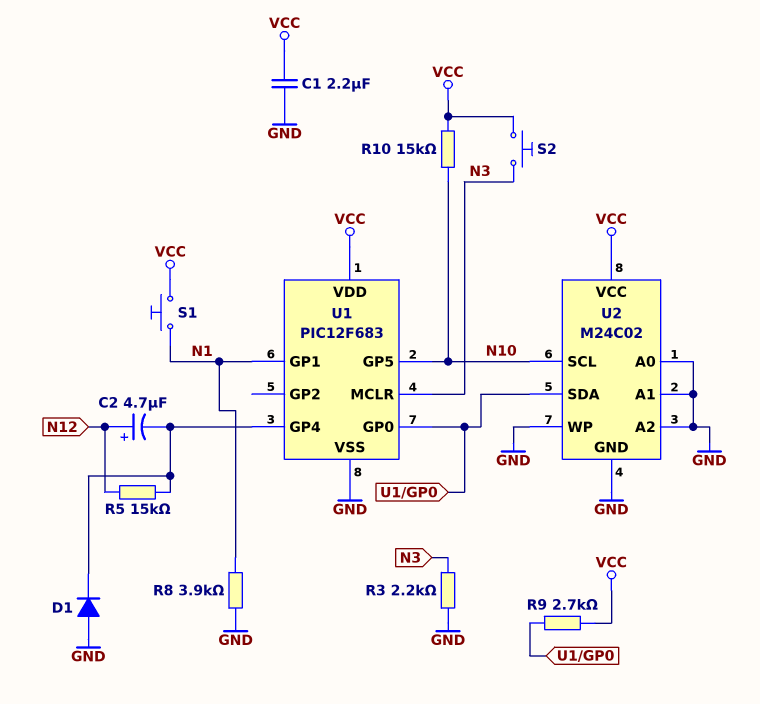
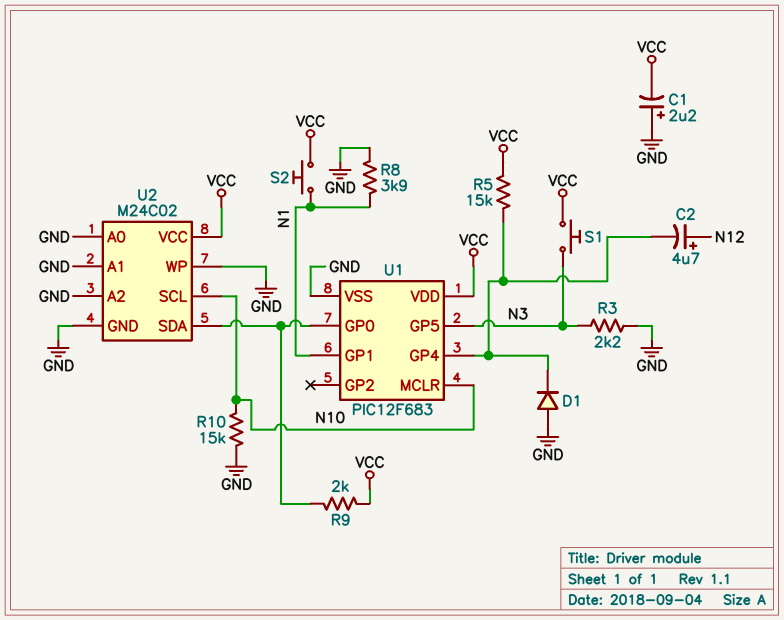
C1: 2.2uF (GND, VCC) -> 2.2uF (plus GND, minus VCC)
R5: 15k (N12, U1/GP4) -> 15k (U1/GP4, VCC)
R9: 2.7k (U1/GP0, VCC) -> 2k (U1/GP0, VCC)
R10: 15k (N10, VCC) -> 15k (GND, N10)
S1: button (N1, VCC) -> button (N3, VCC)
S2: button (N3, VCC) -> button (N1, VCC)
U1 pin GP5: N10 -> N3
U1 pin MCLR: N3 -> N10

